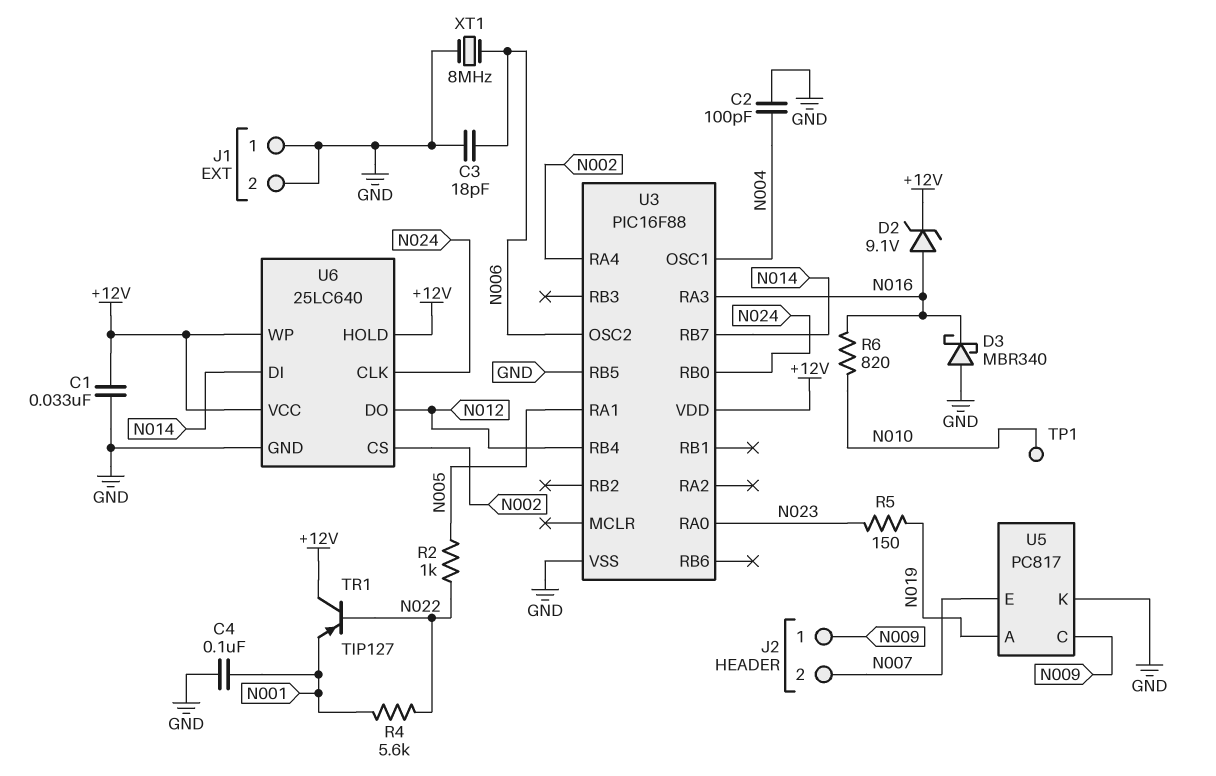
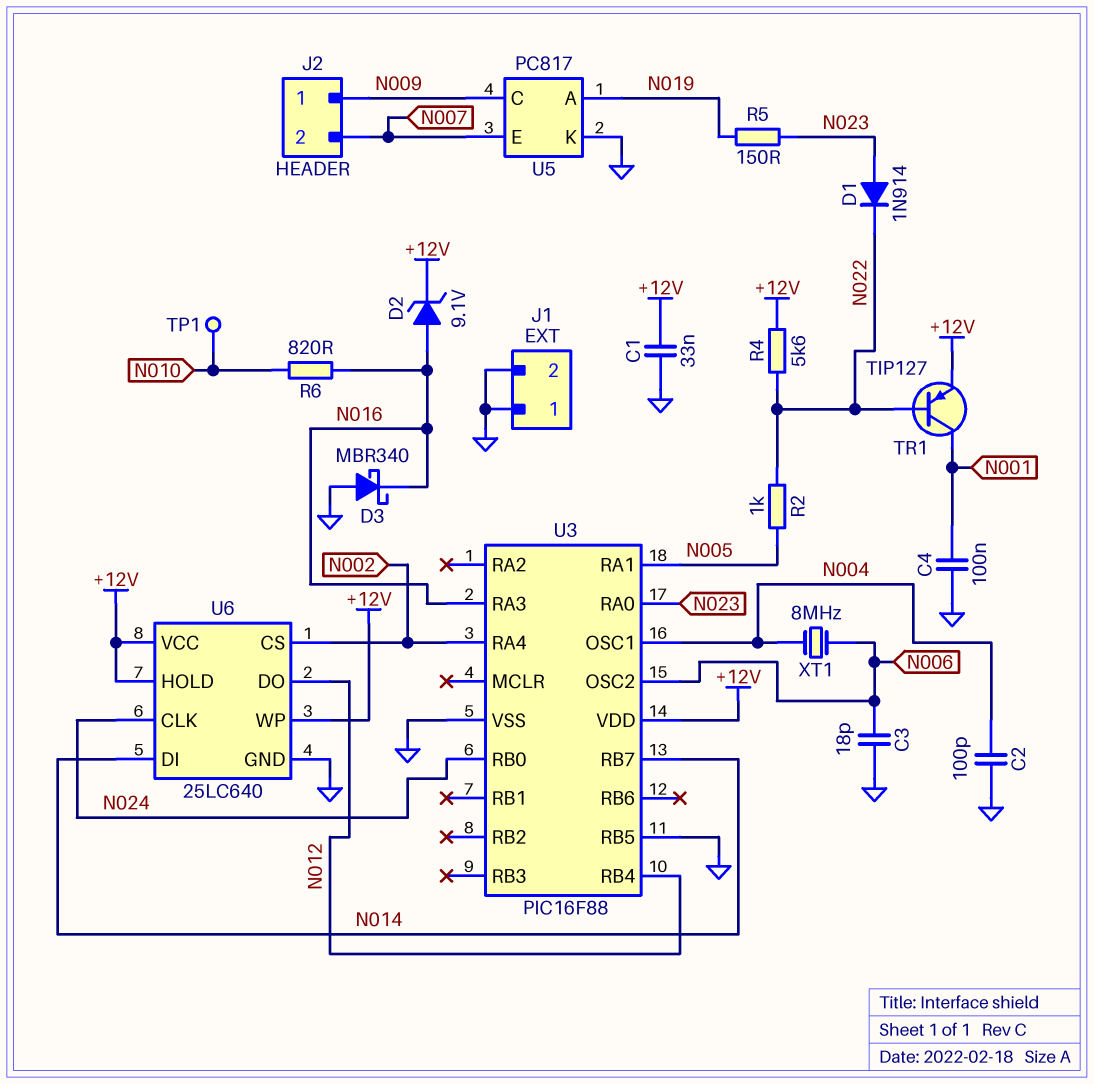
D1: none -> diode 1N914 (A N023, K N022)
R4: 5.6k (N001, N022) -> 5.6k (+12V, N022)
TR1: PNP TIP127 (B N022, C +12V, E N001) -> PNP TIP127 (B N022, C N001, E +12V)
XT1: 8MHz (GND, N006) -> 8MHz (N004, N006)

